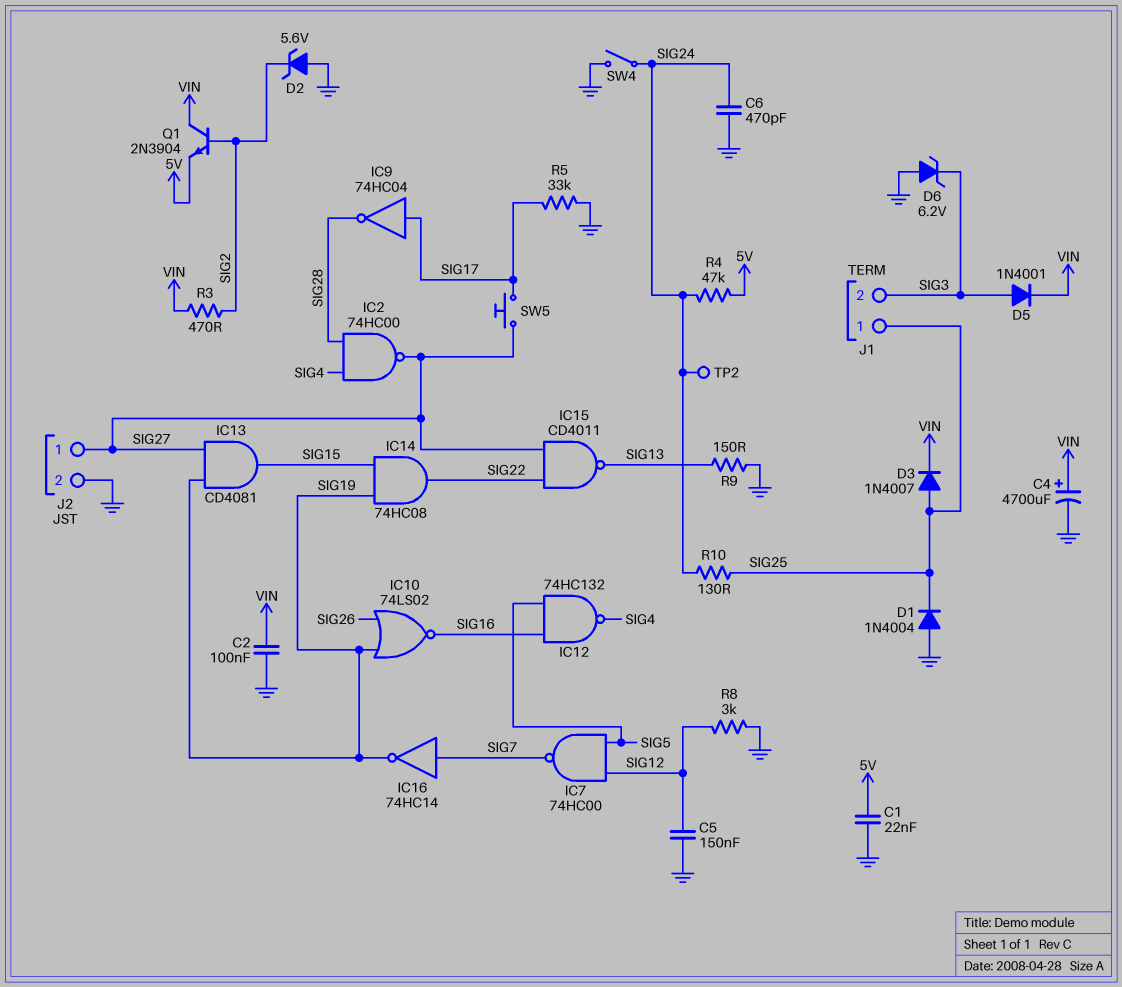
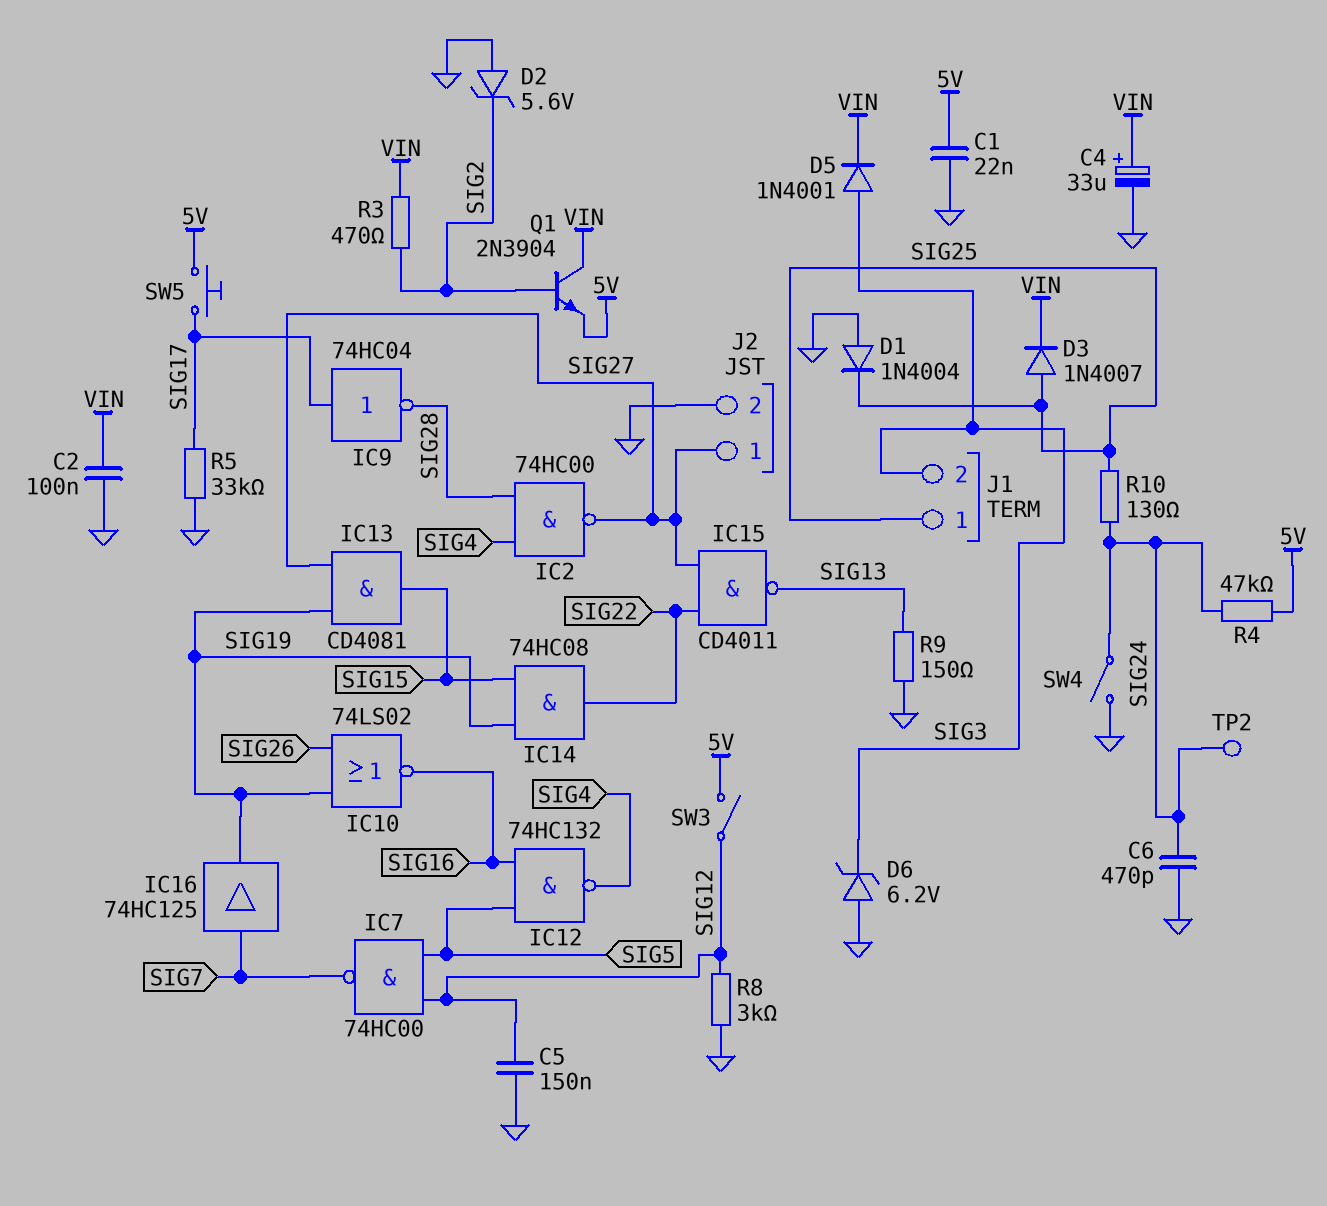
C4: 4700uF (plus VIN, minus GND) -> 33uF (plus VIN, minus GND)
IC16: NOT 74HC14 (in SIG7, out SIG19) -> buffer 74HC125 (in SIG7, out SIG19)
SW3: none -> switch (5V, SIG12)
SW5: button (SIG17, SIG27) -> button (5V, SIG17)

